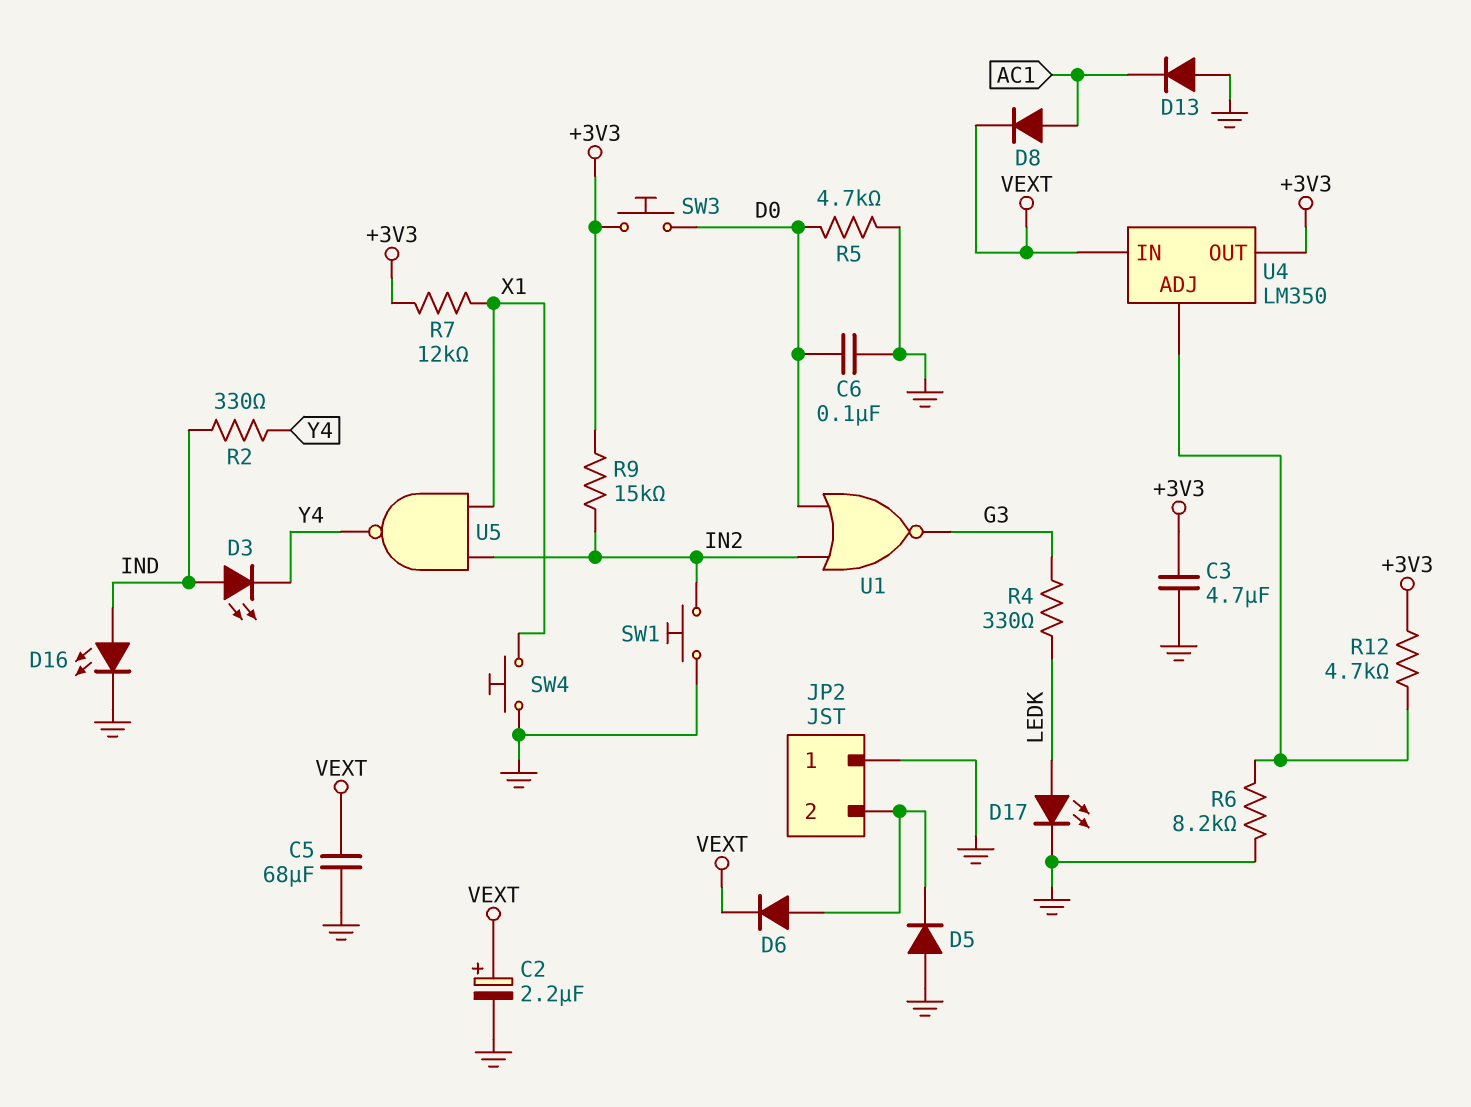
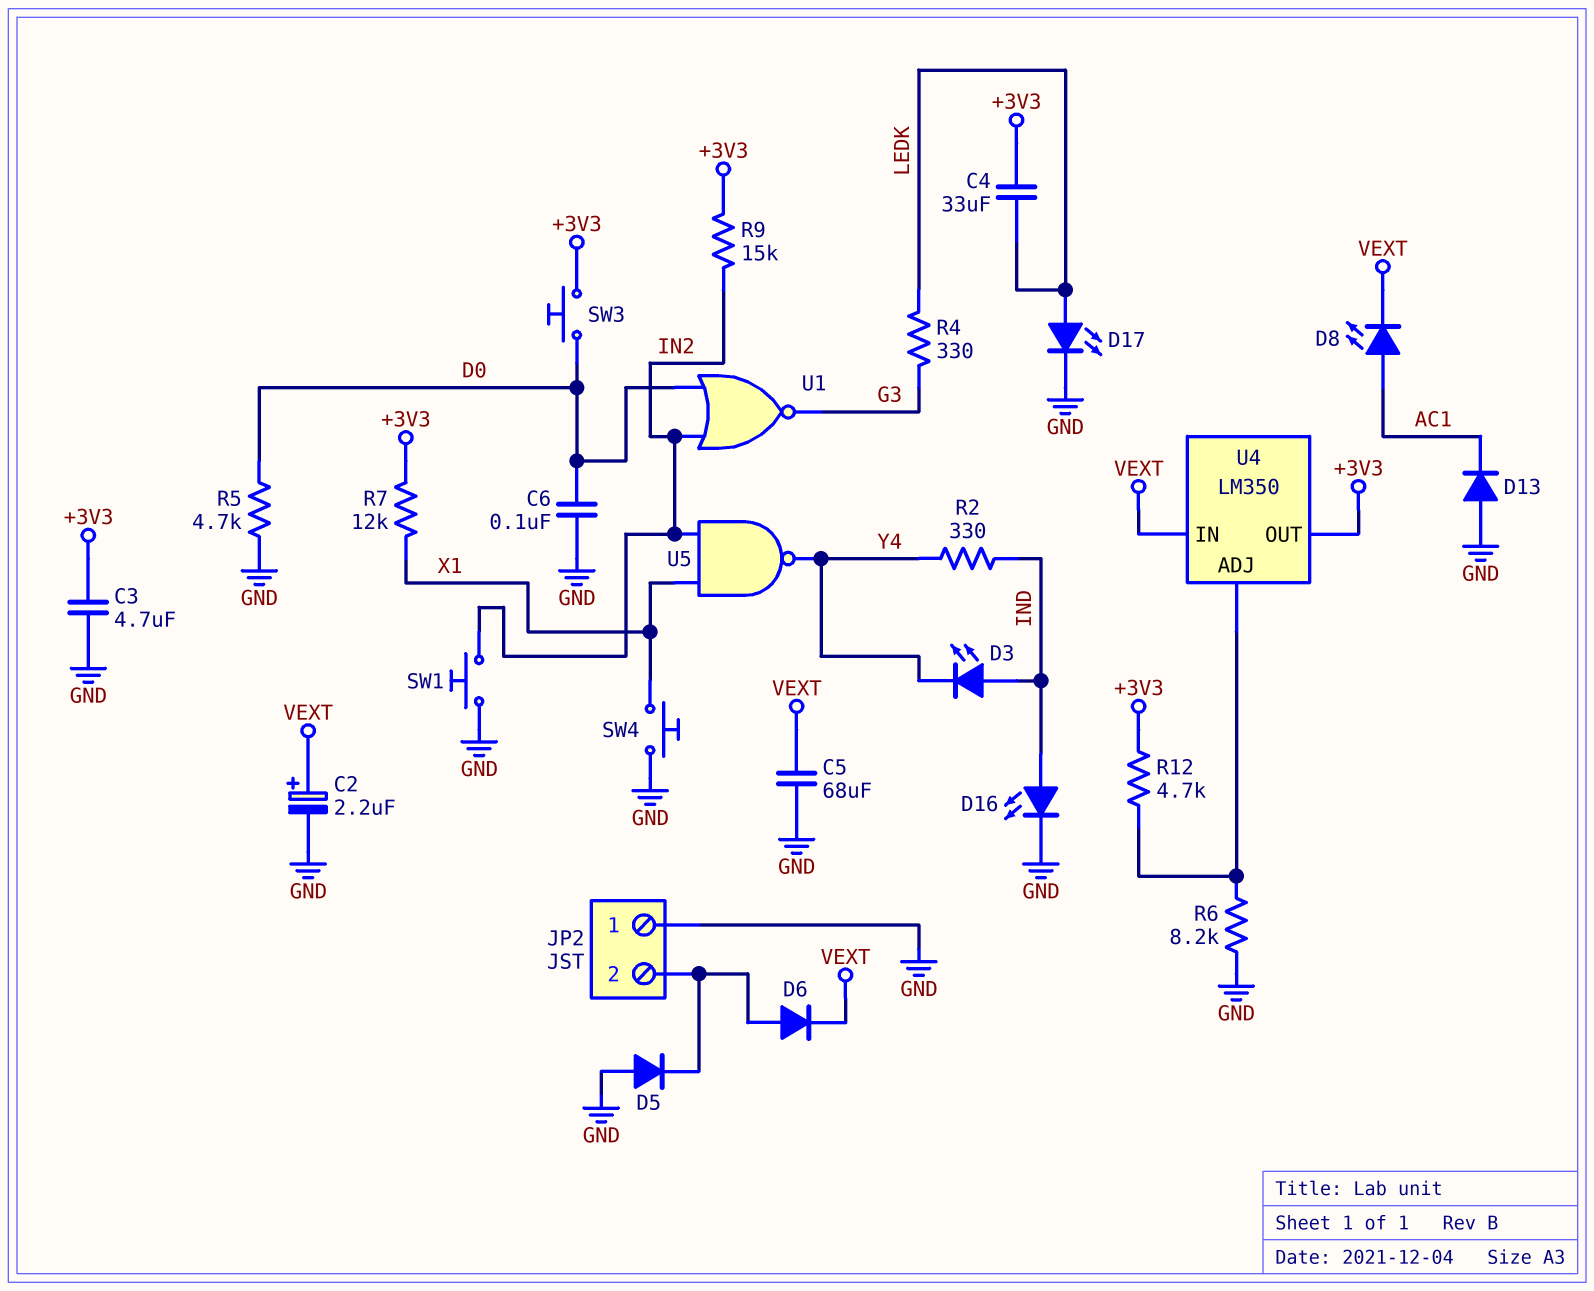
C4: none -> 33uF (+3V3, LEDK)
D8: diode (A AC1, K VEXT) -> LED (A AC1, K VEXT)

